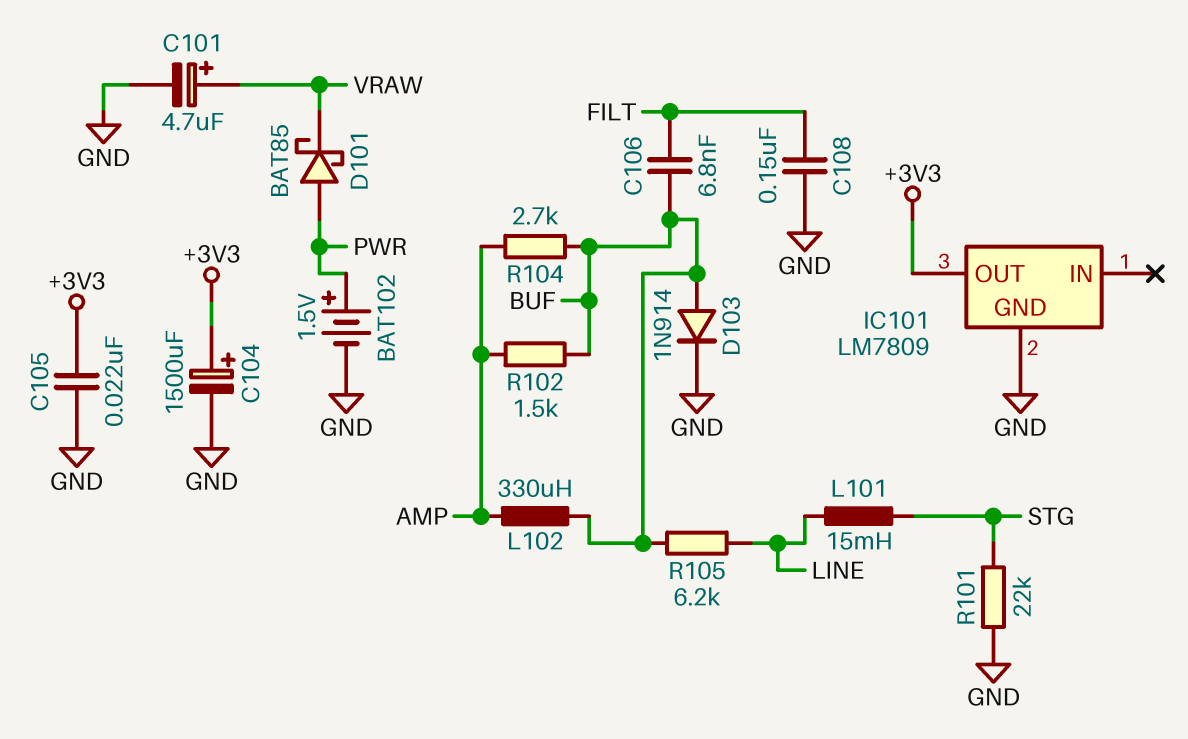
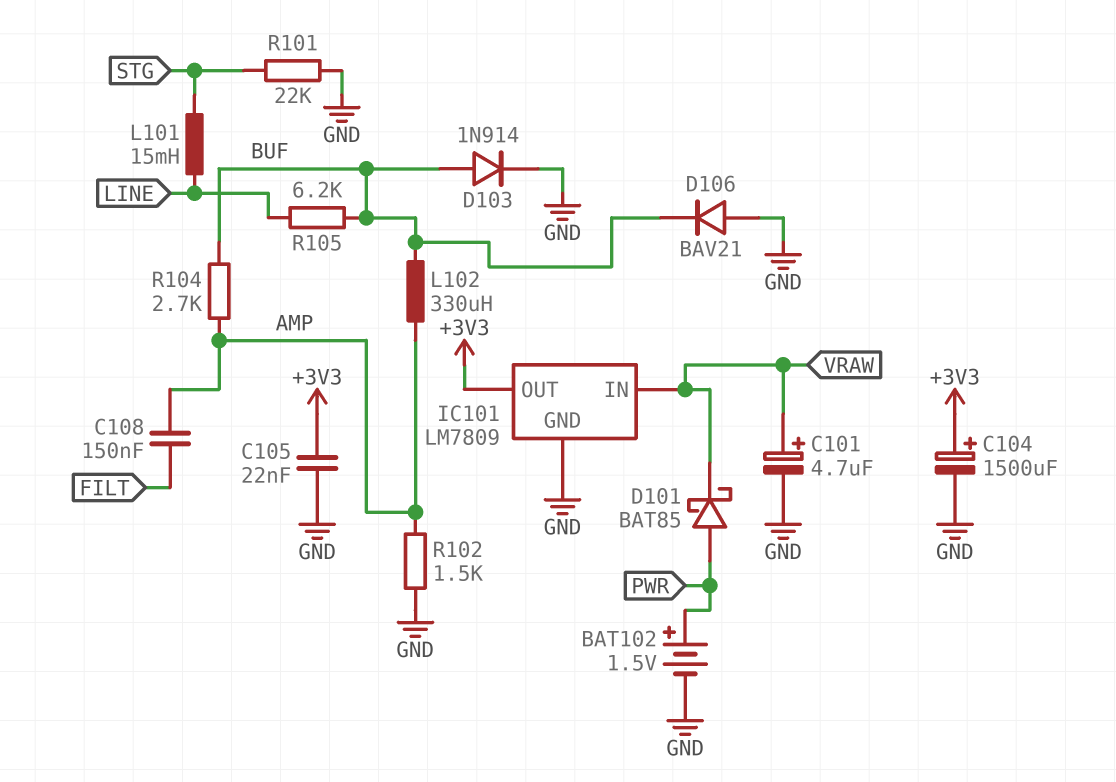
C106: 6.8nF (BUF, FILT) -> none
C108: 150nF (FILT, GND) -> 150nF (AMP, FILT)
D106: none -> diode BAV21 (A GND, K BUF)
IC101 pin IN: none -> VRAW
R102: 1.5k (AMP, BUF) -> 1.5k (AMP, GND)

